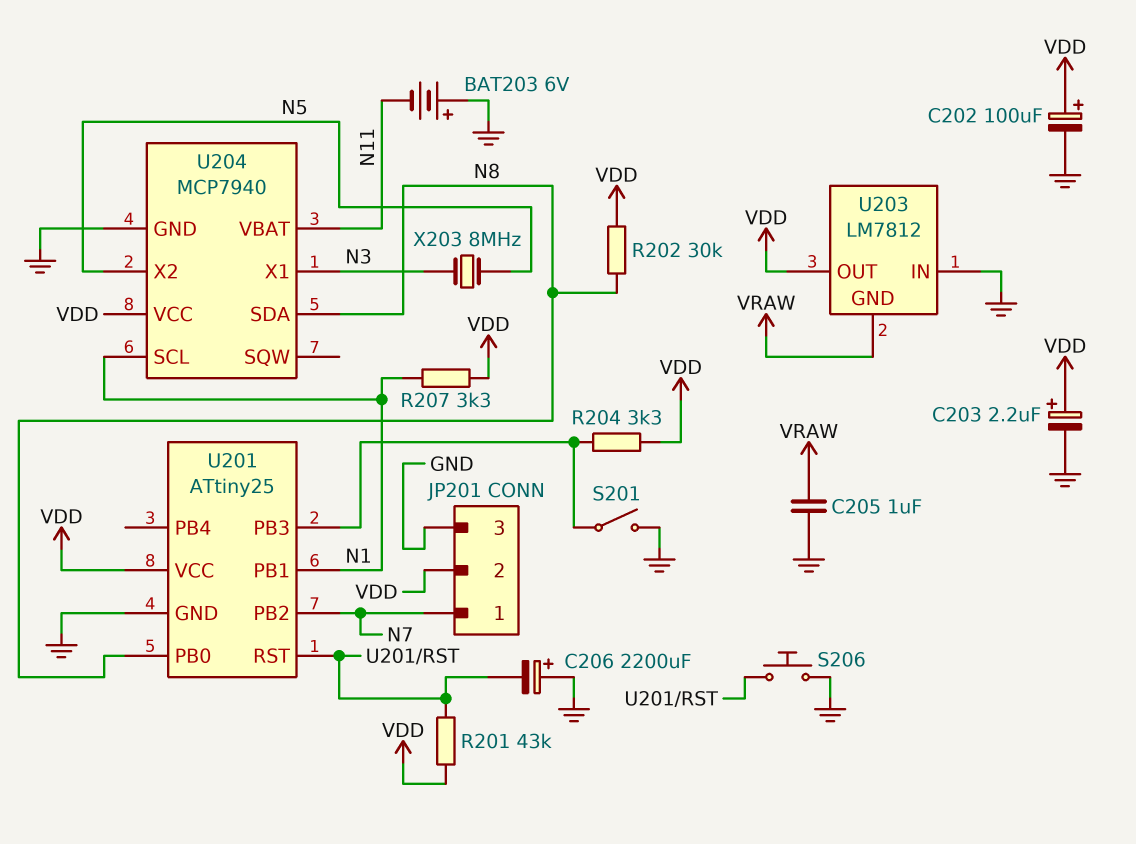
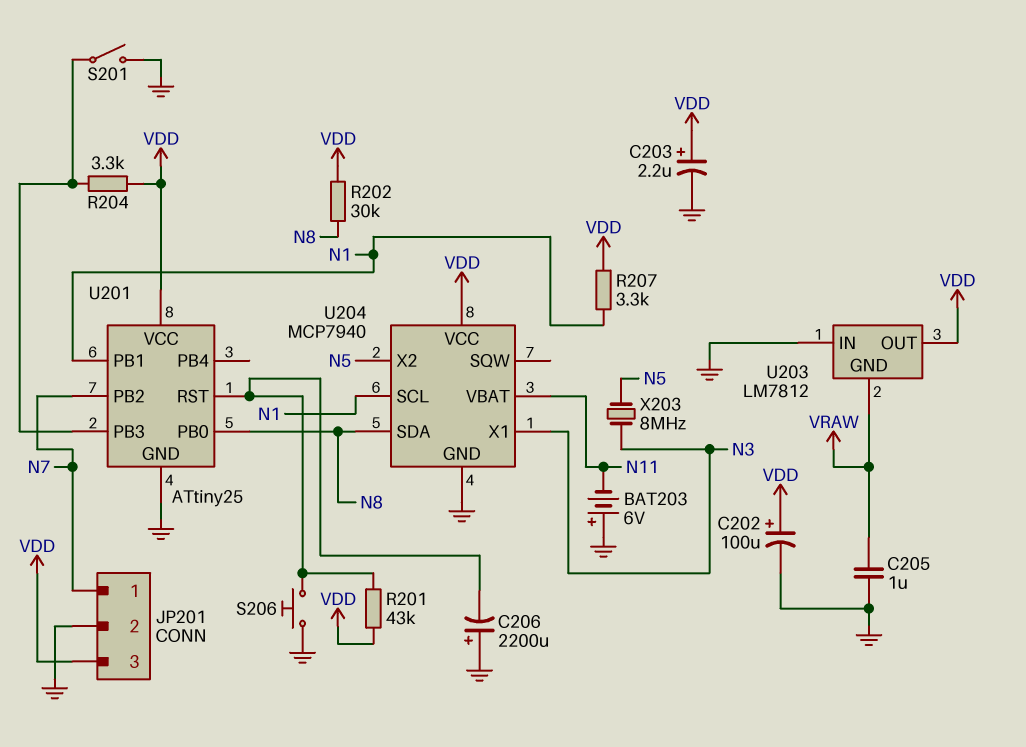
JP201 pin 2: VDD -> GND
JP201 pin 3: GND -> VDD

